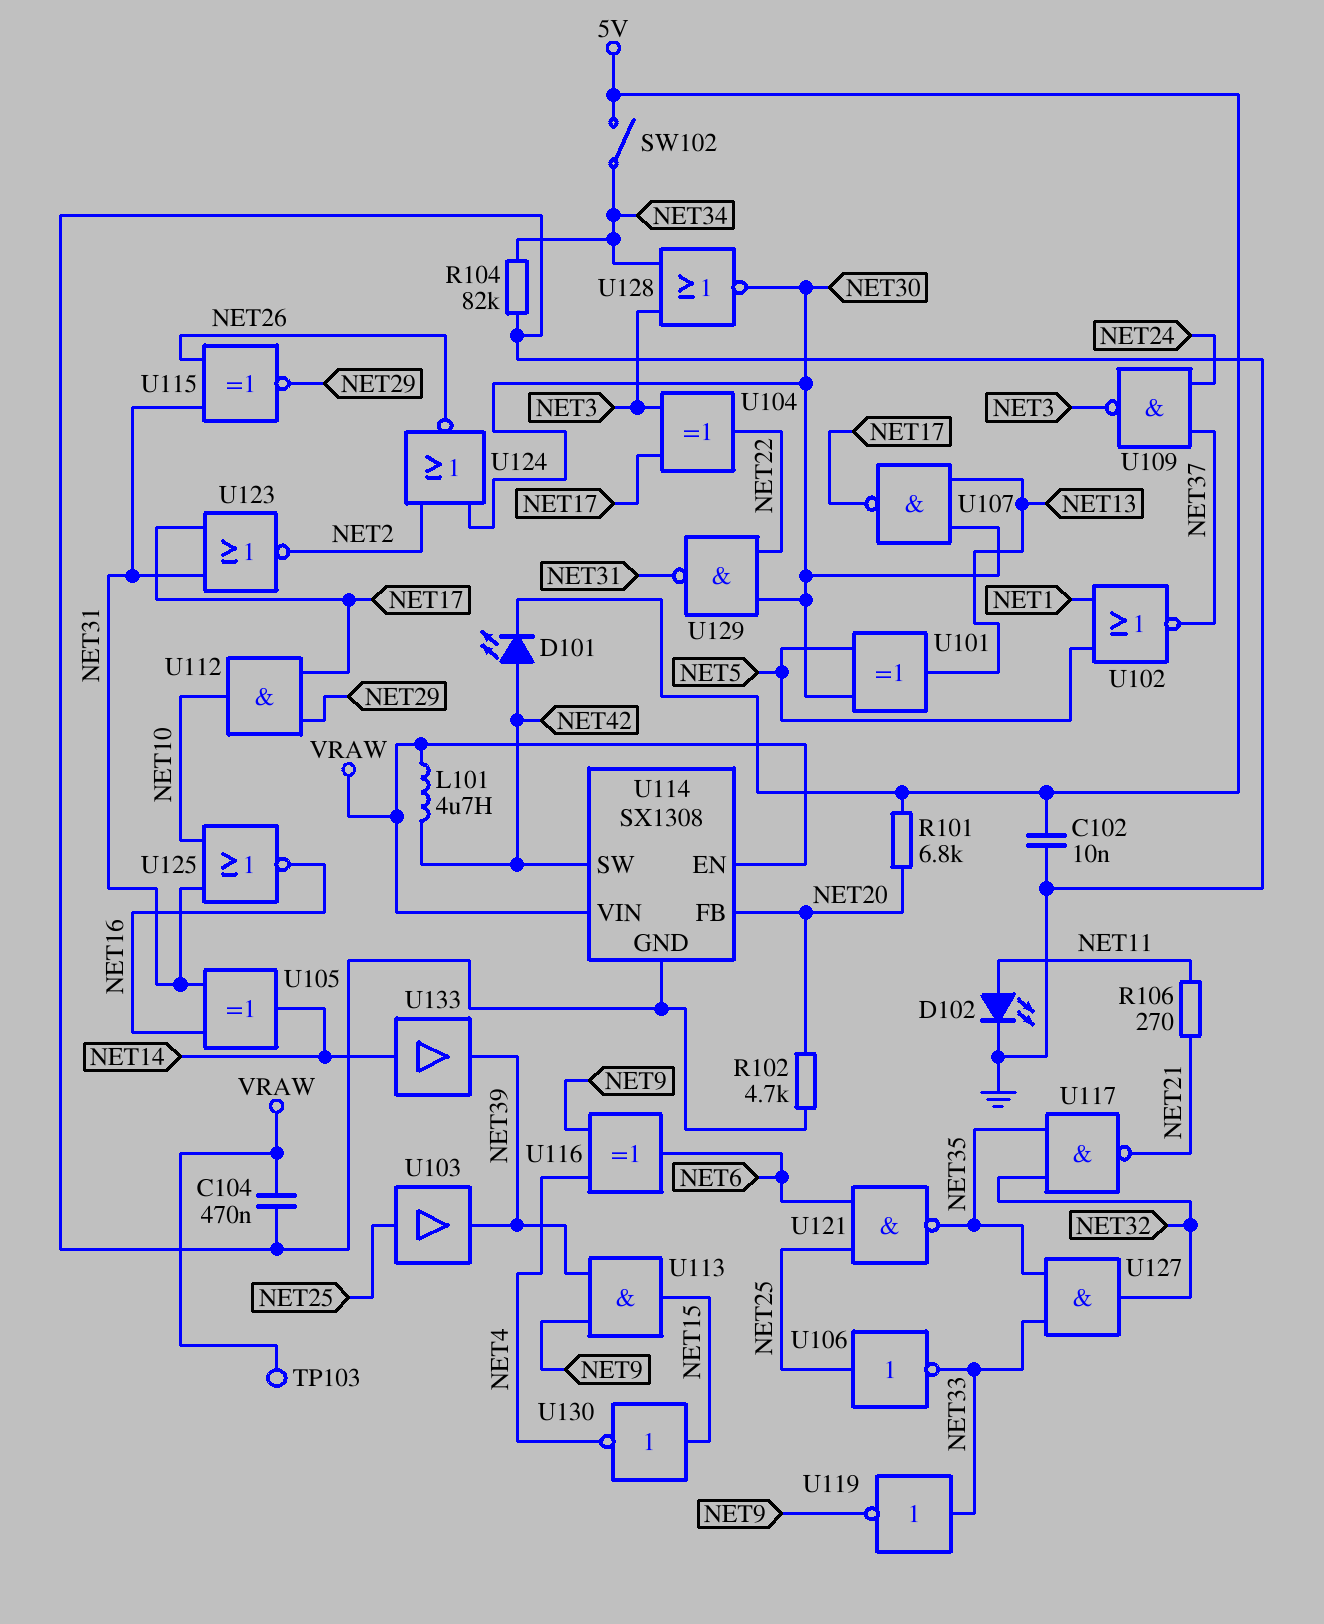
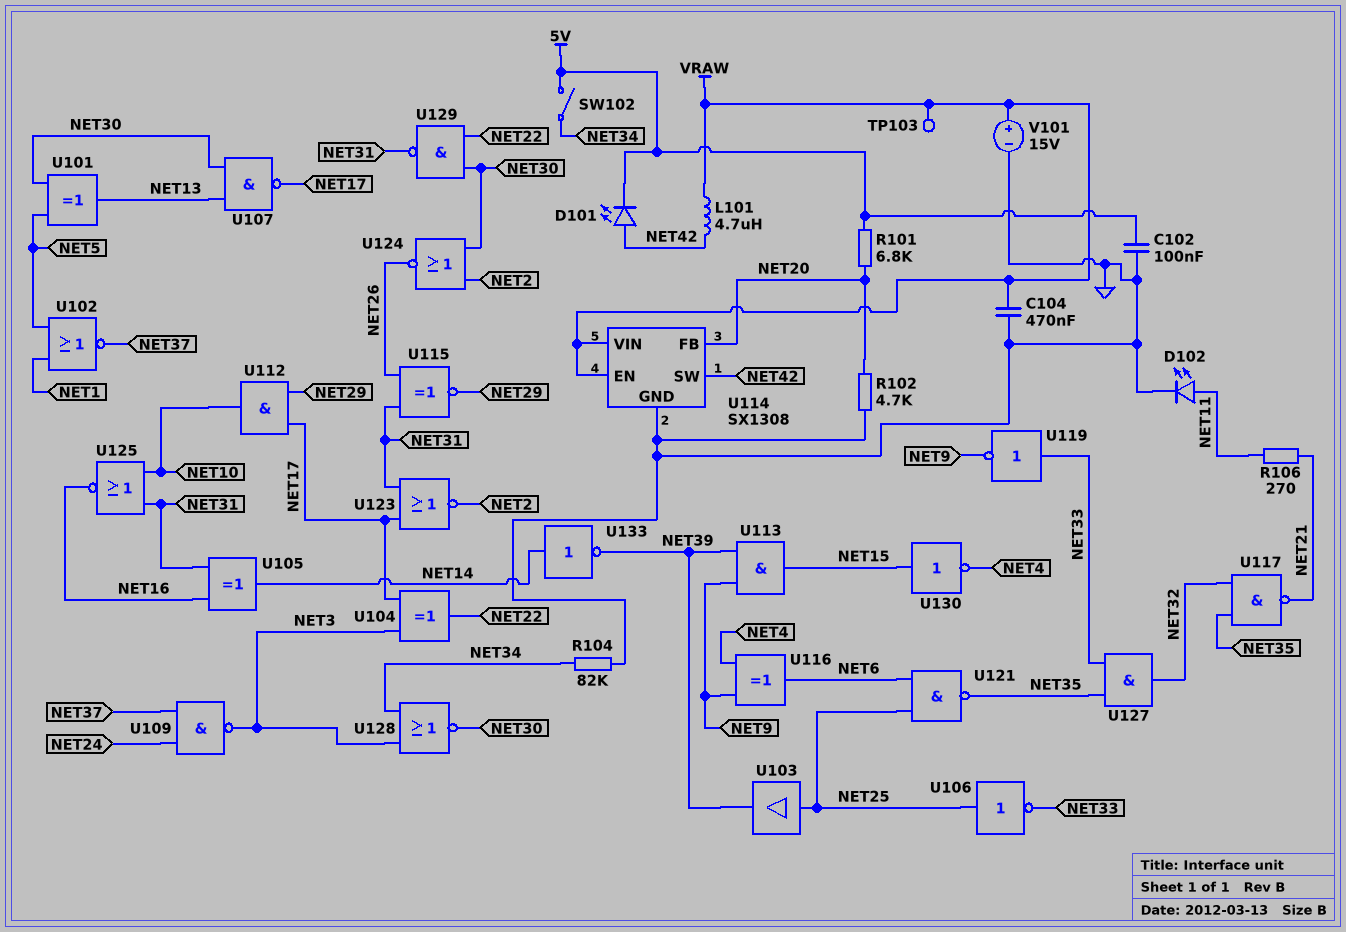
C102: 10nF (5V, GND) -> 100nF (5V, GND)
U133: buffer (in NET14, out NET39) -> NOT (in NET14, out NET39)
V101: none -> 15V (plus VRAW, minus GND)

